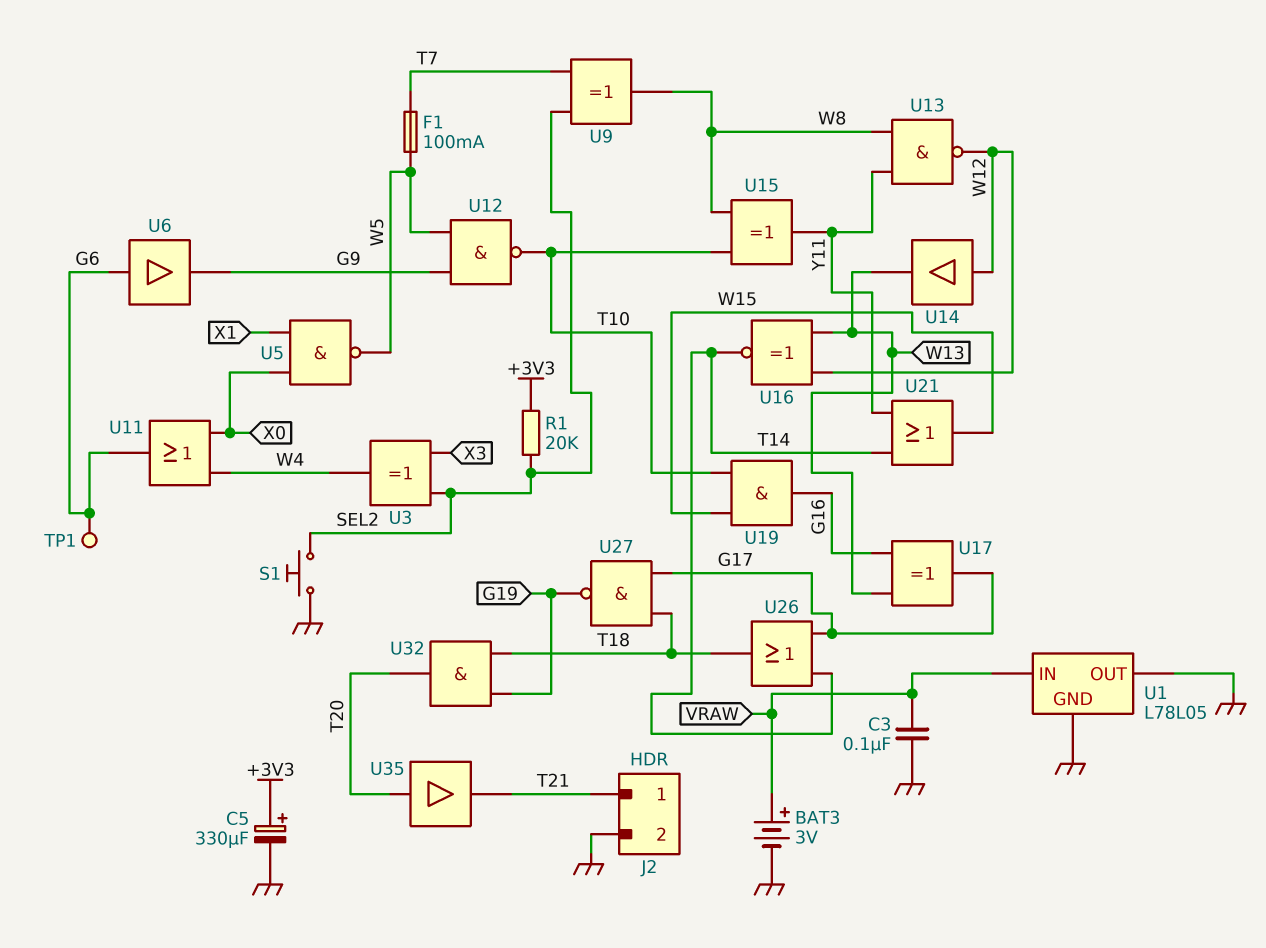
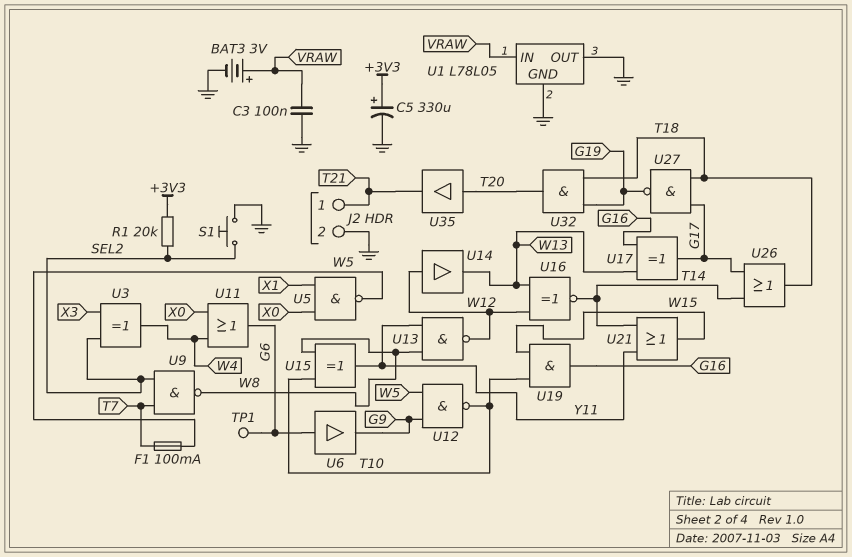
U9: XOR (in SEL2, in T7, out W8) -> NAND (in SEL2, in T7, out W8)

